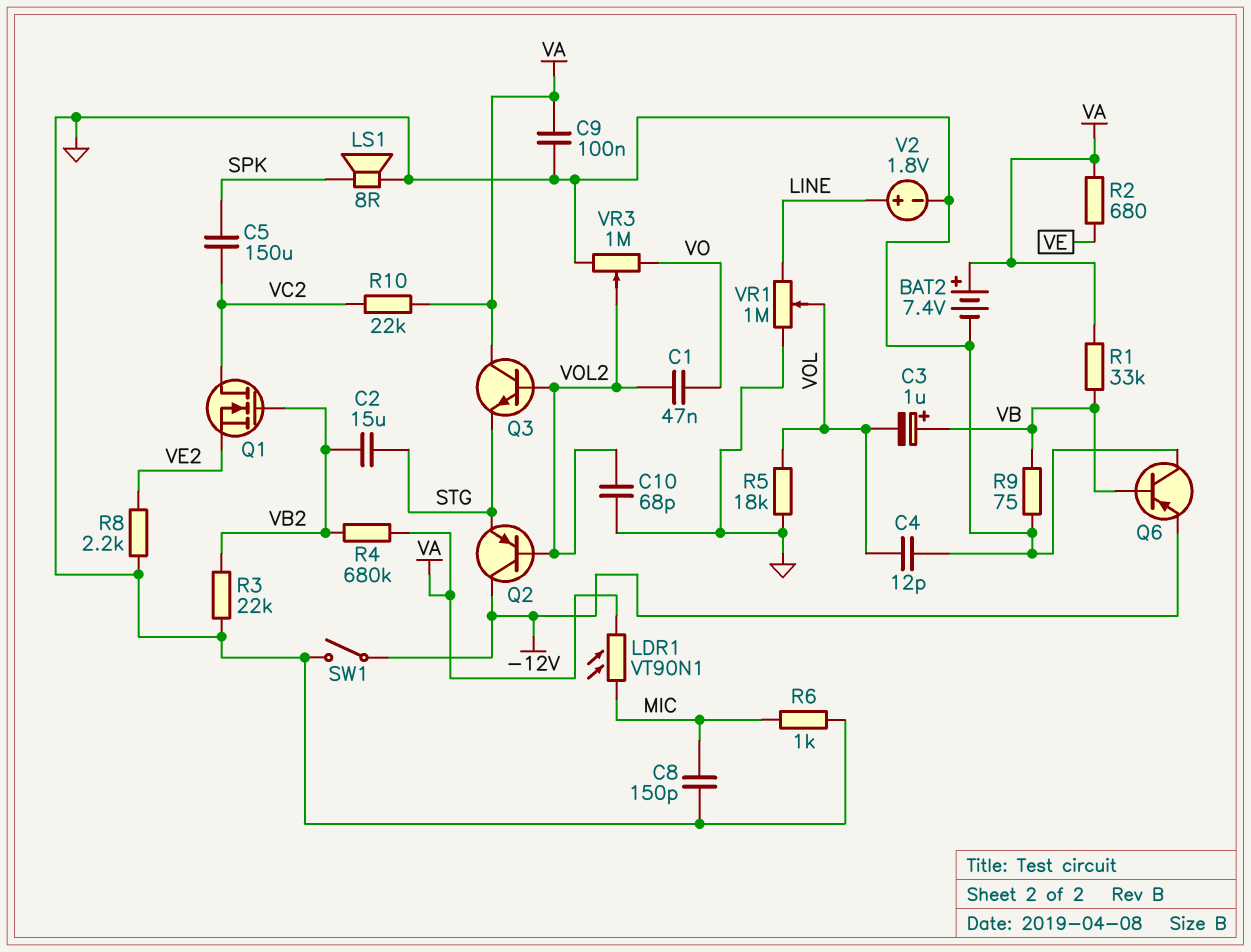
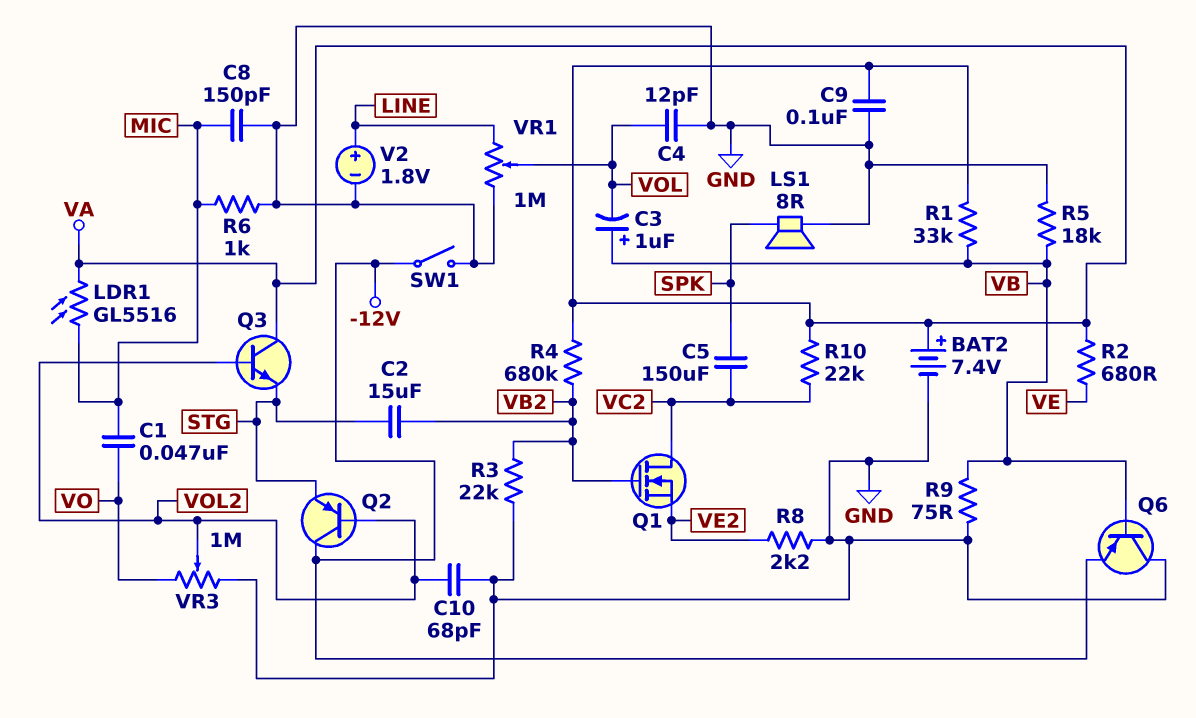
C1: 47nF (VO, VOL2) -> 47nF (MIC, VO)
LDR1: VT90N1 (MIC, VA) -> GL5516 (MIC, VA)
R5: 18k (GND, VOL) -> 18k (GND, VB)

